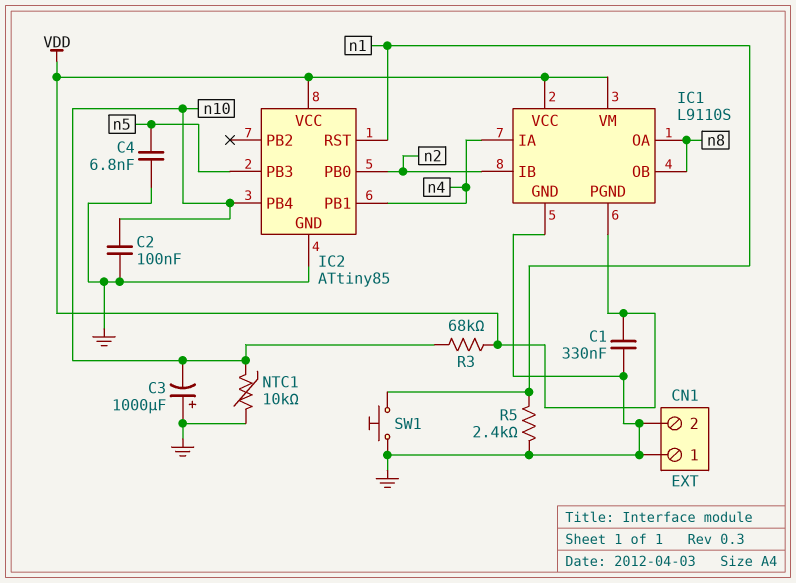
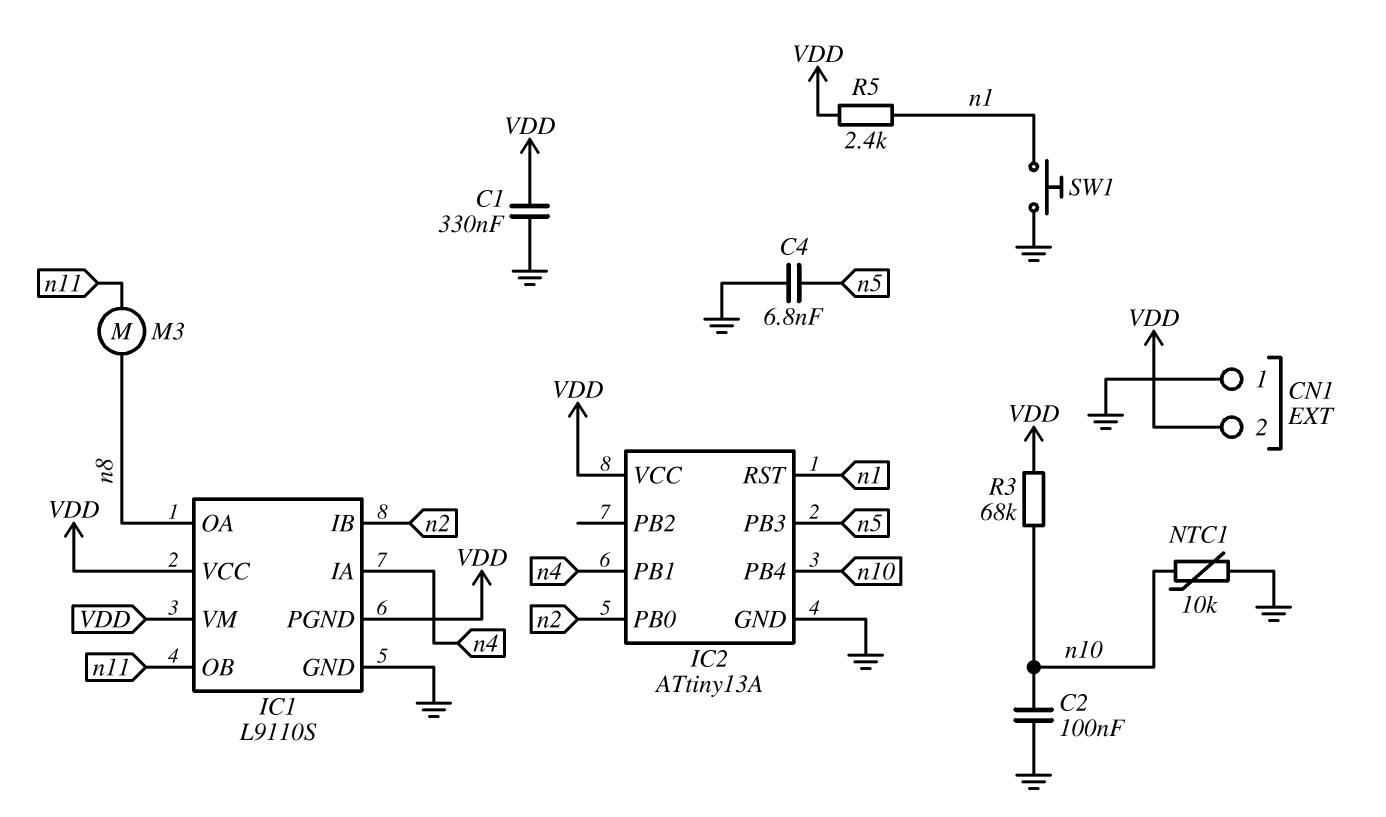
C3: 1000uF (plus GND, minus n10) -> none
CN1 pin 2: GND -> VDD
IC1 pin OB: n8 -> n11
IC2: ATtiny85 -> ATtiny13A
M3: none -> motor (n8, n11)
R5: 2.4k (GND, n1) -> 2.4k (VDD, n1)

